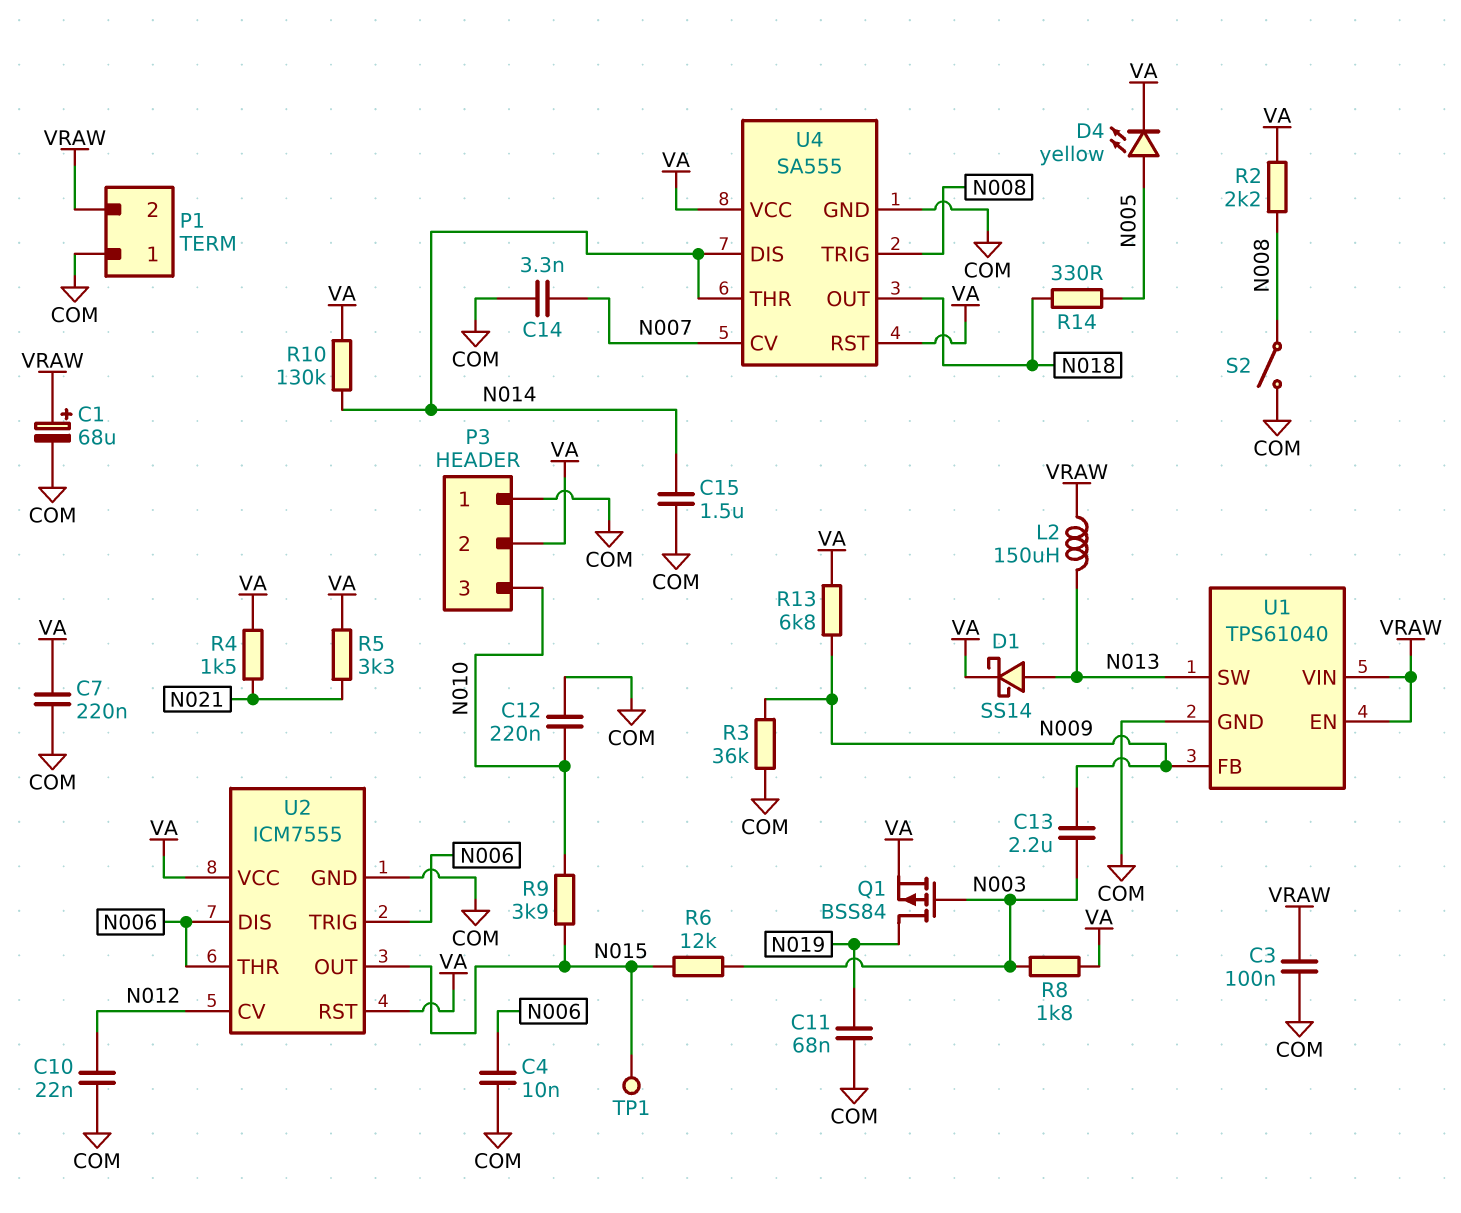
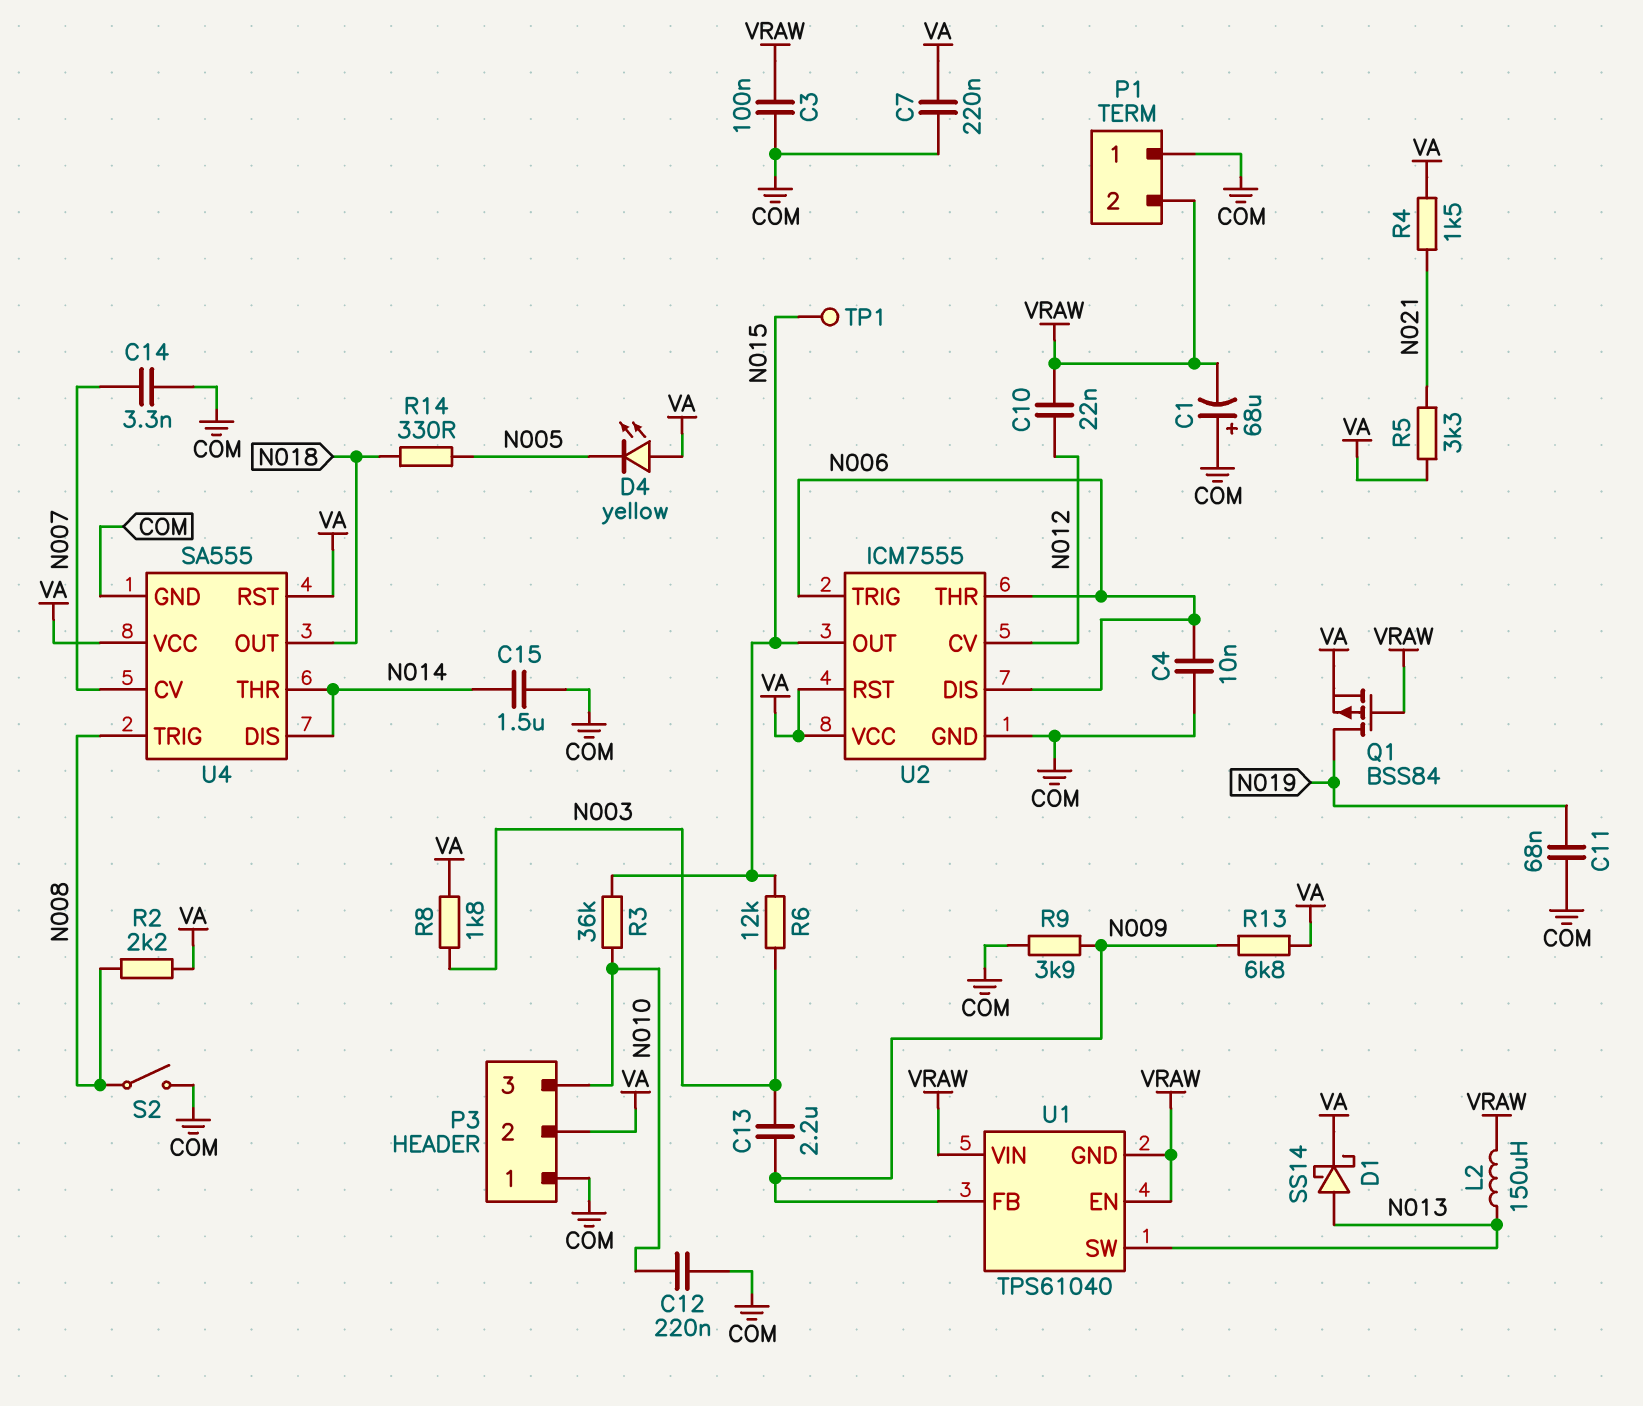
C1: 68uF (plus VRAW, minus COM) -> 68uF (plus COM, minus VRAW)
C10: 22nF (COM, N012) -> 22nF (N012, VRAW)
D4: LED yellow (A N005, K VA) -> LED yellow (A VA, K N005)
Q1: PMOS BSS84 (G N003, D N019, S VA) -> PMOS BSS84 (G VRAW, D N019, S VA)
R3: 36k (COM, N009) -> 36k (N010, N015)
R9: 3.9k (N010, N015) -> 3.9k (COM, N009)
R10: 130k (N014, VA) -> none
U1 pin GND: COM -> VRAW

